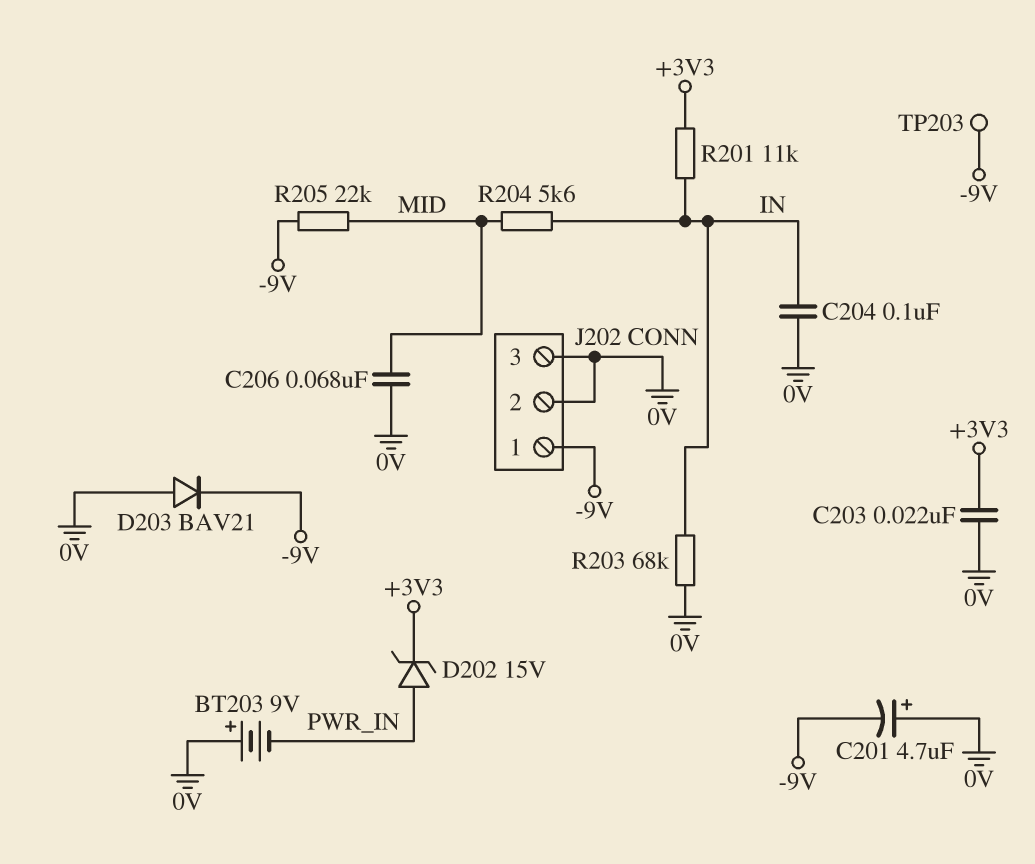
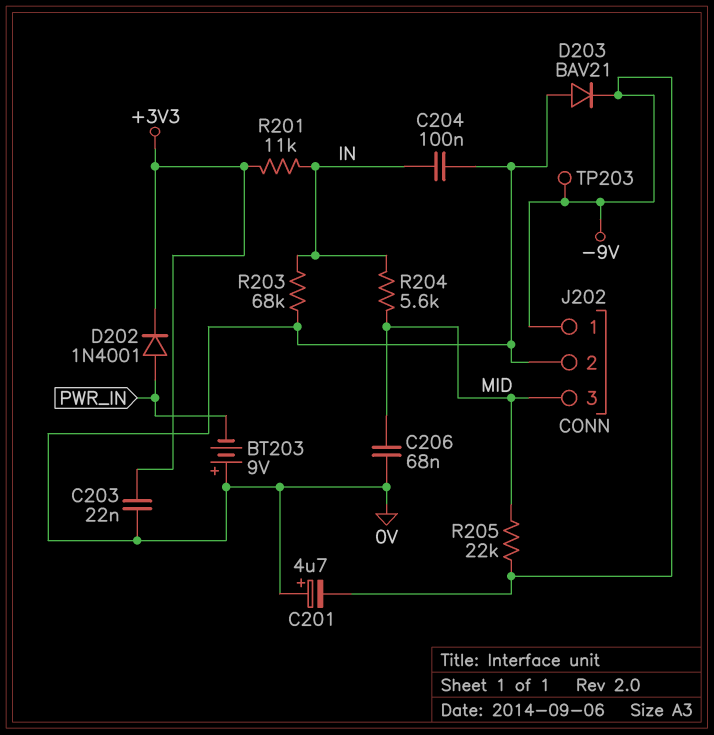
D202: zener 15V (A PWR_IN, K +3V3) -> diode 1N4001 (A PWR_IN, K +3V3)
J202 pin 3: 0V -> MID

